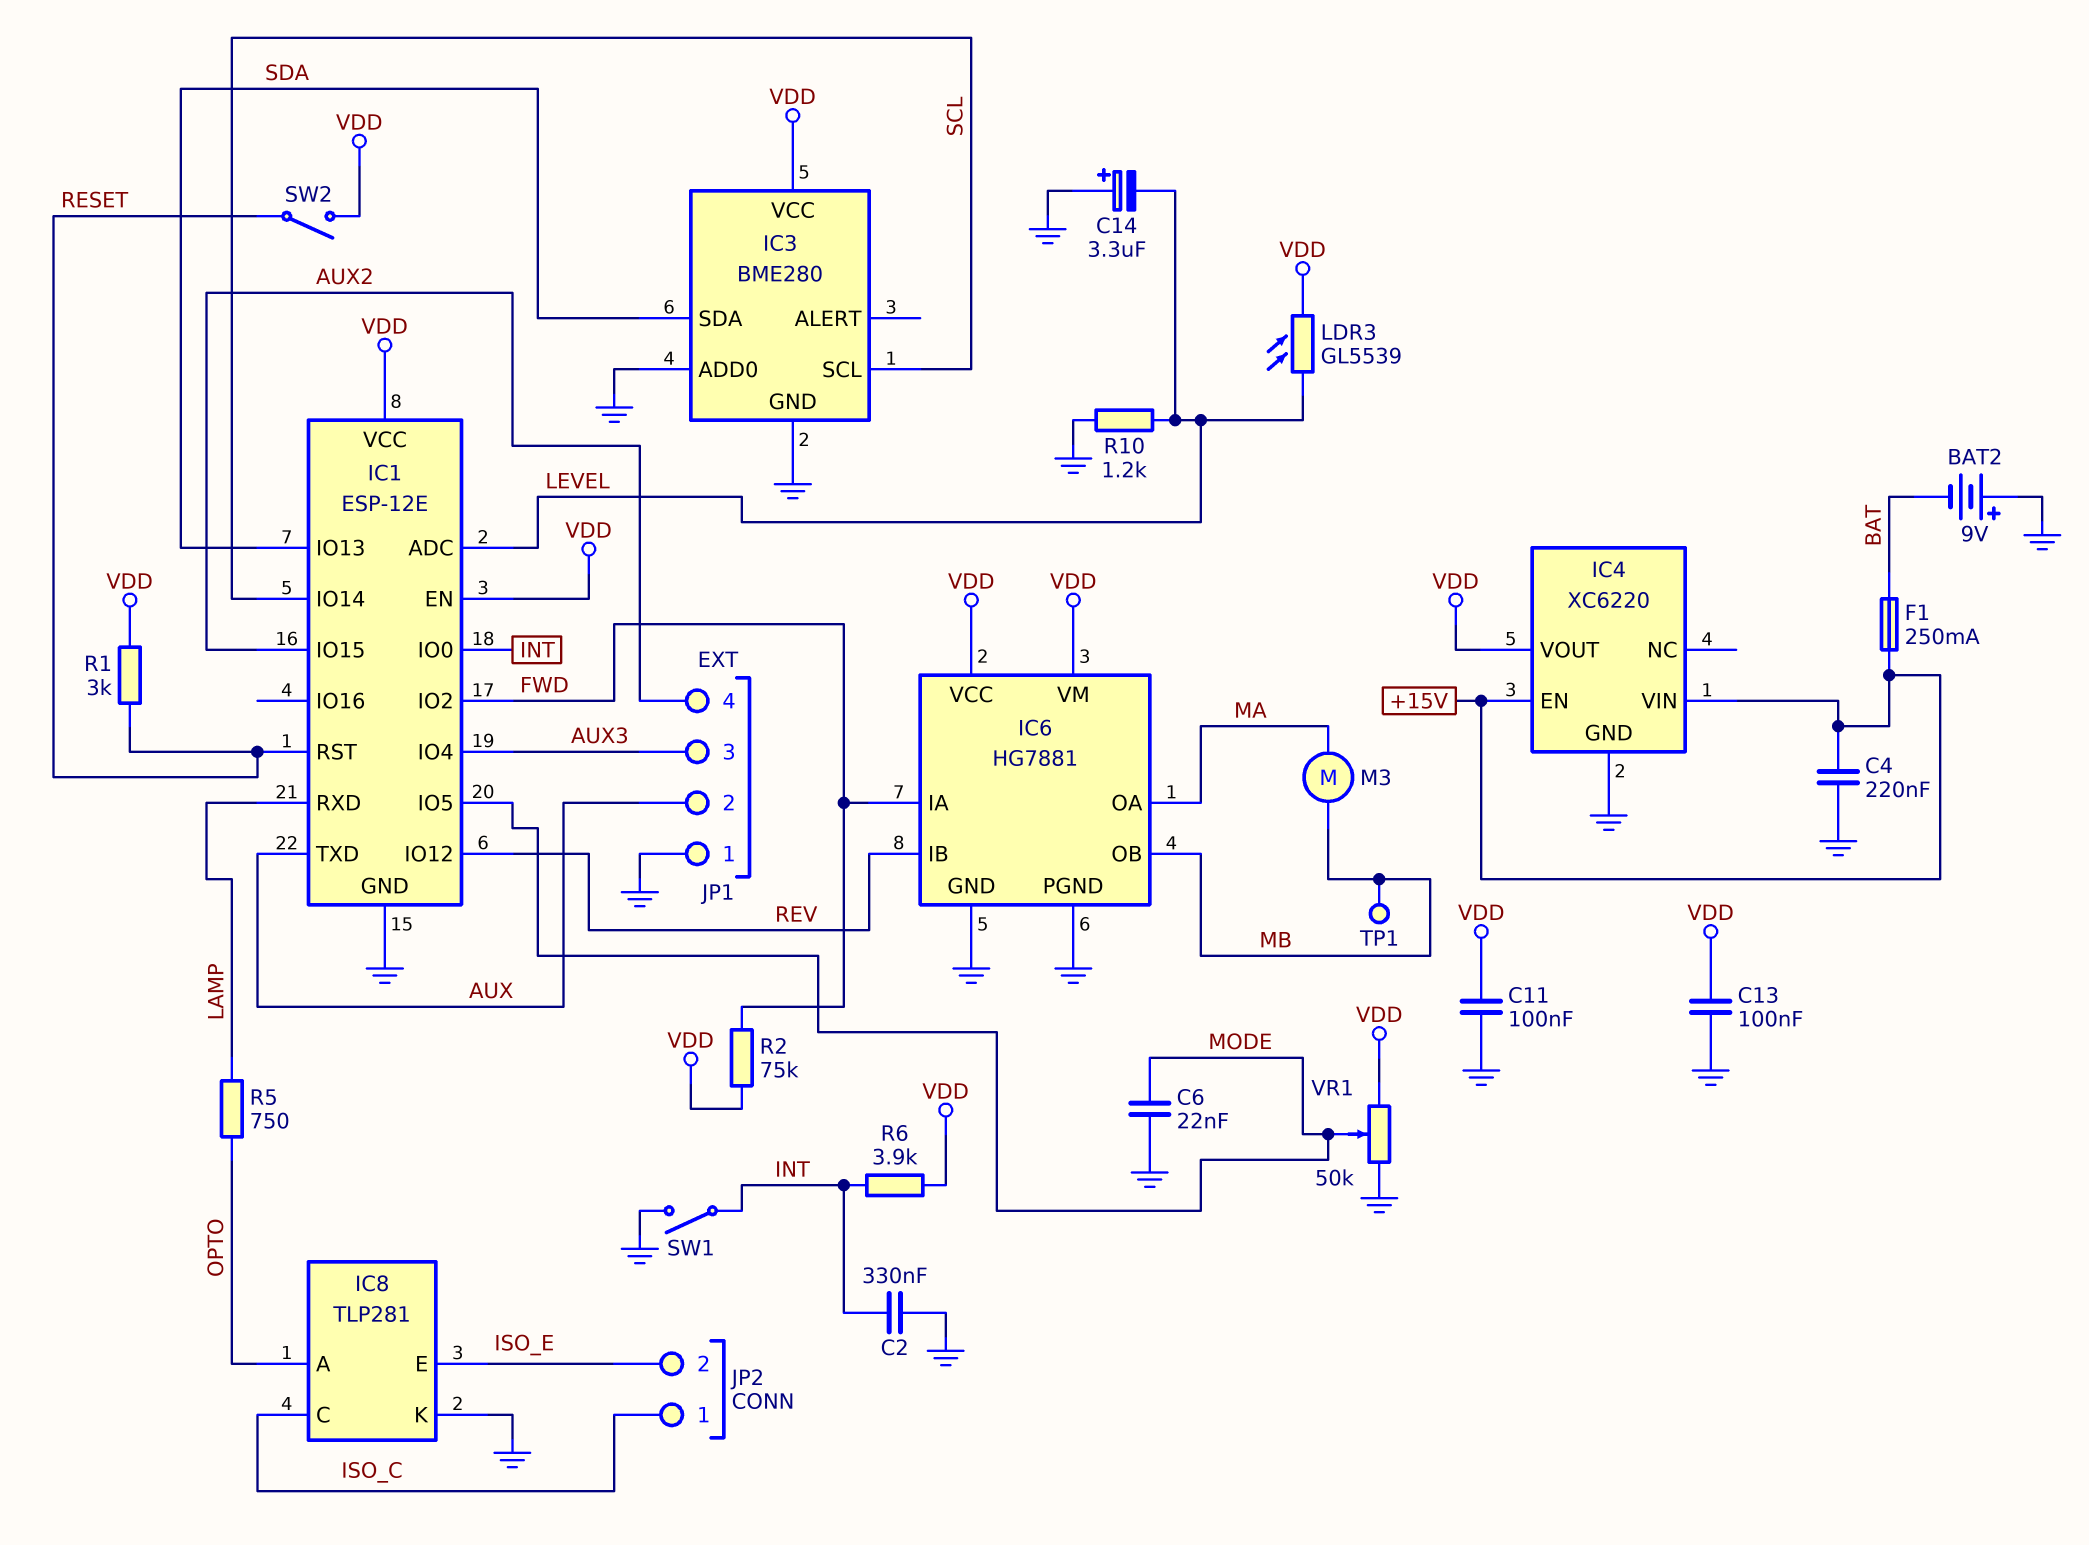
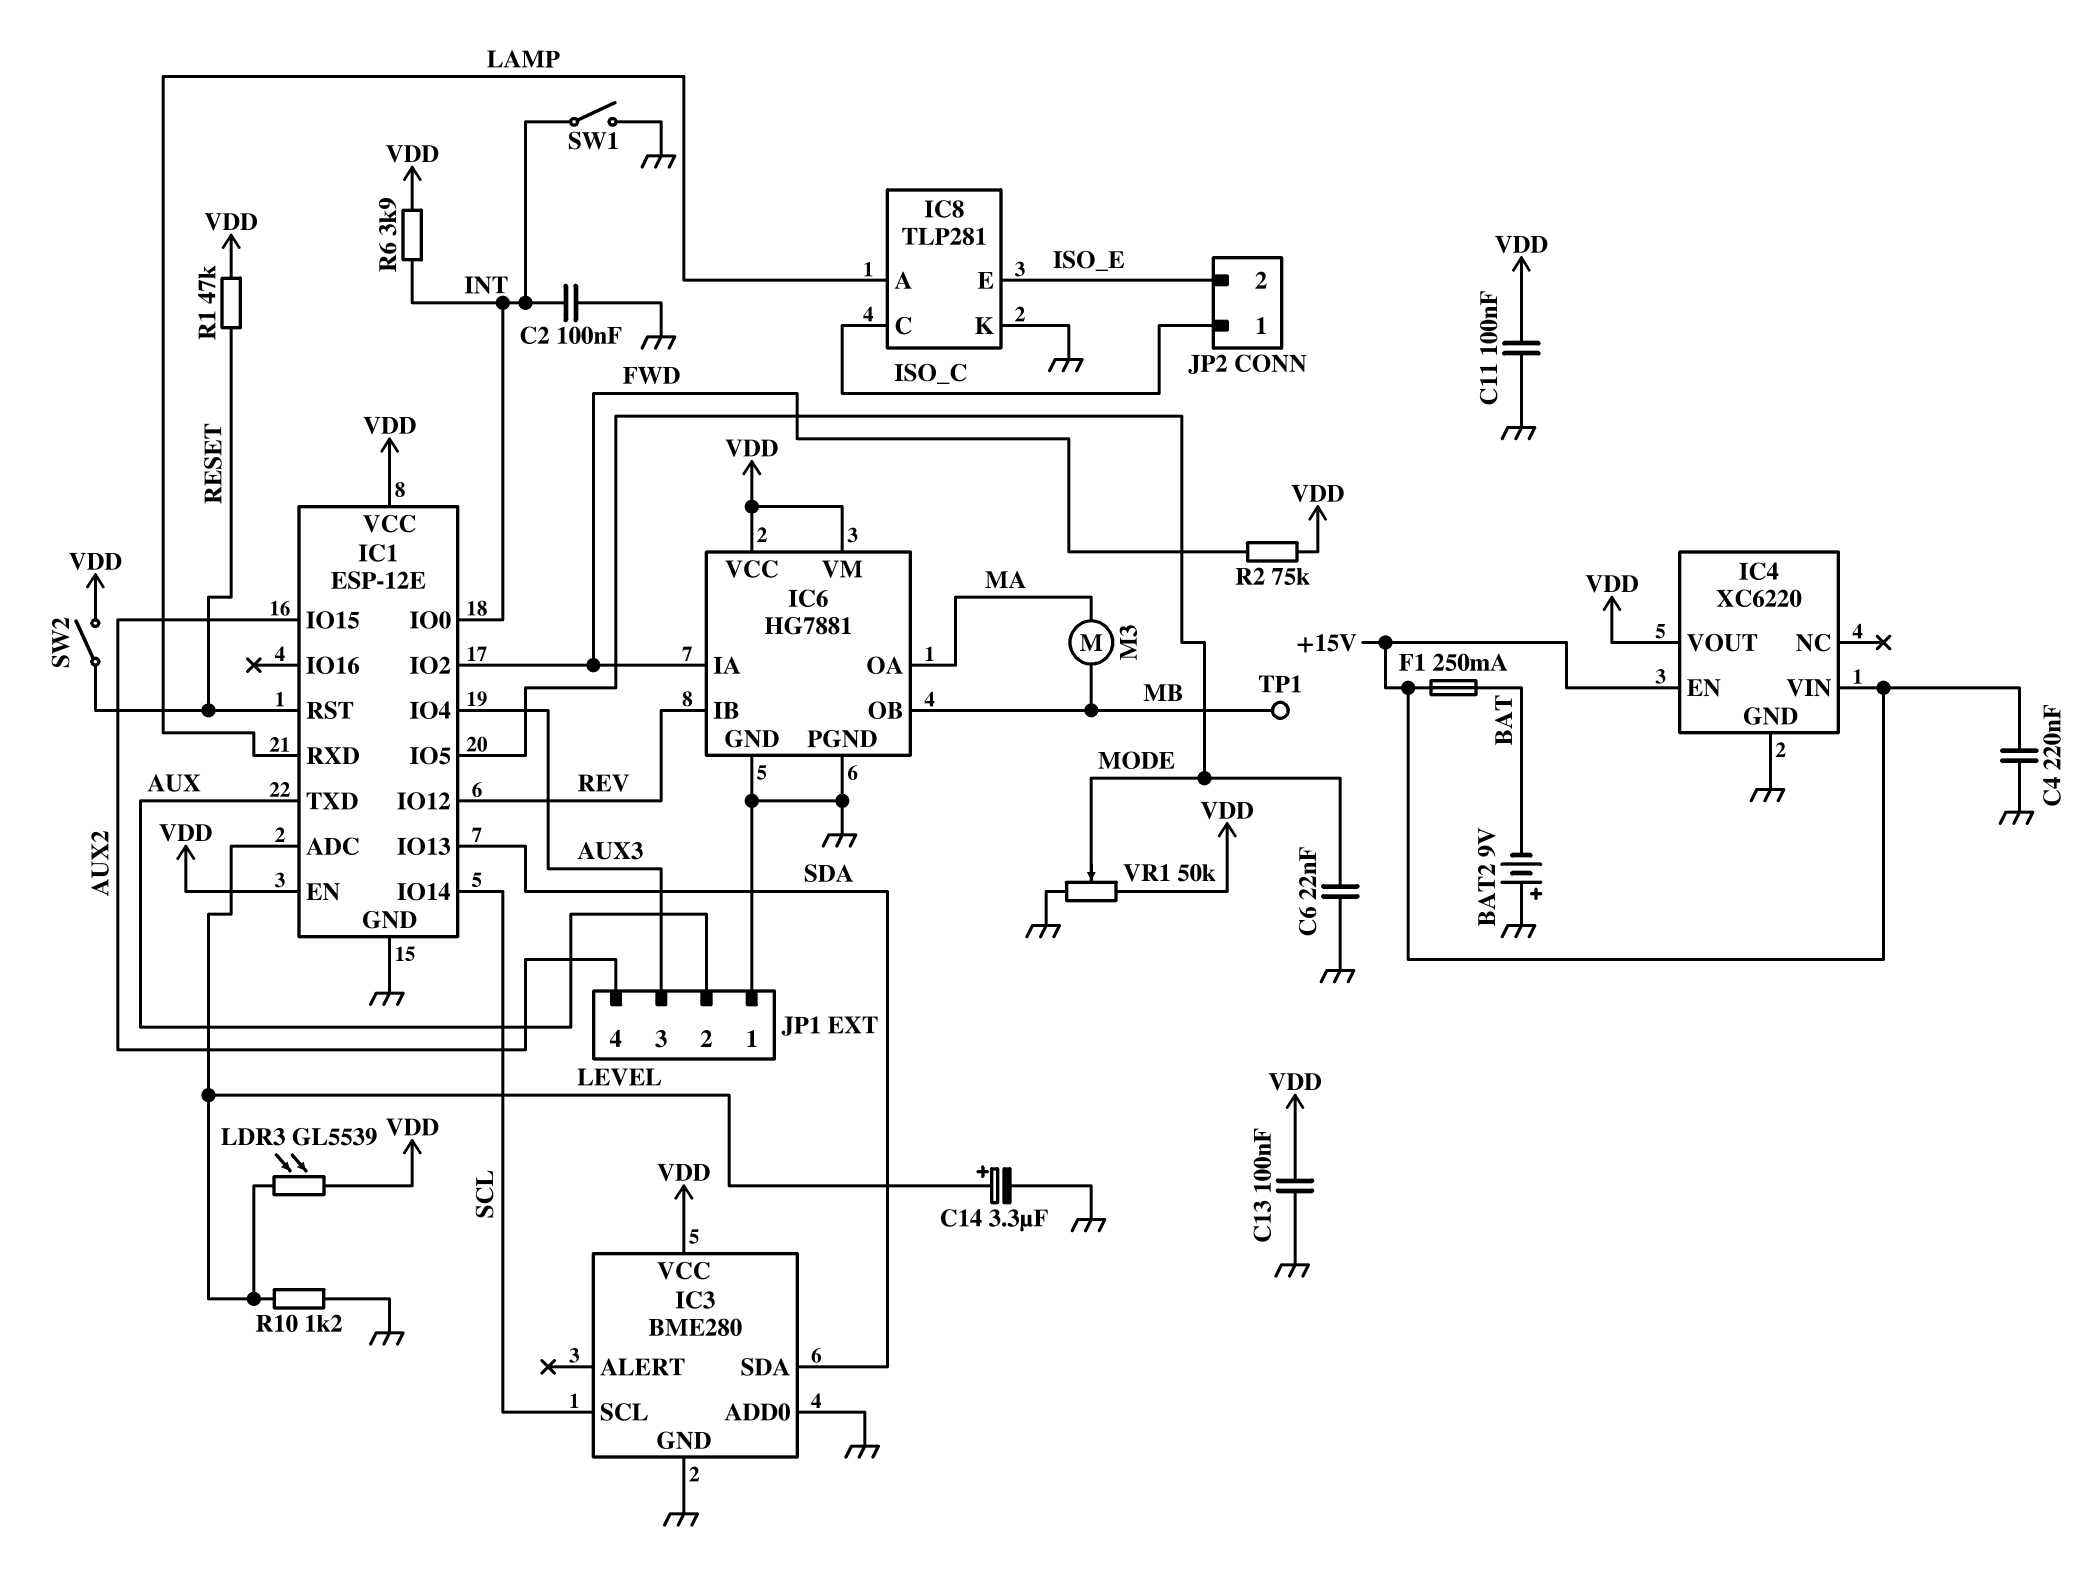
C2: 330nF (GND, INT) -> 100nF (GND, INT)
C14: 3.3uF (plus GND, minus LEVEL) -> 3.3uF (plus LEVEL, minus GND)
IC8 pin A: OPTO -> LAMP
R1: 3k (RESET, VDD) -> 47k (RESET, VDD)
R5: 750 (LAMP, OPTO) -> none

